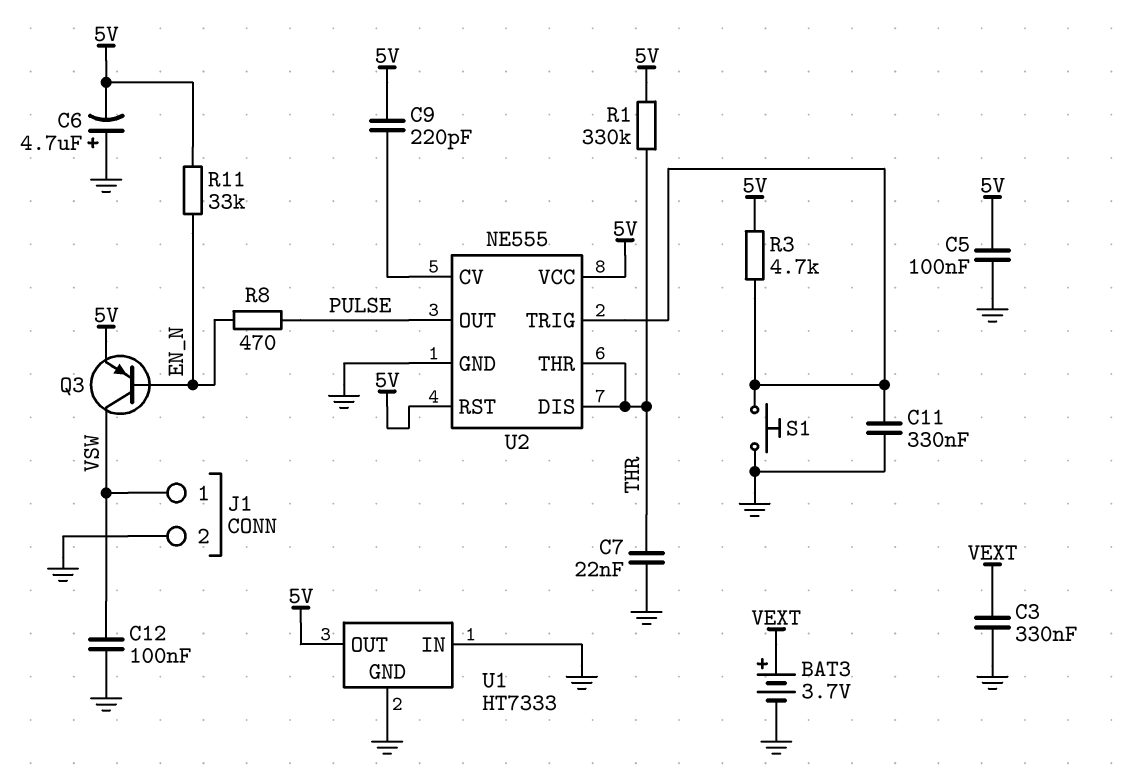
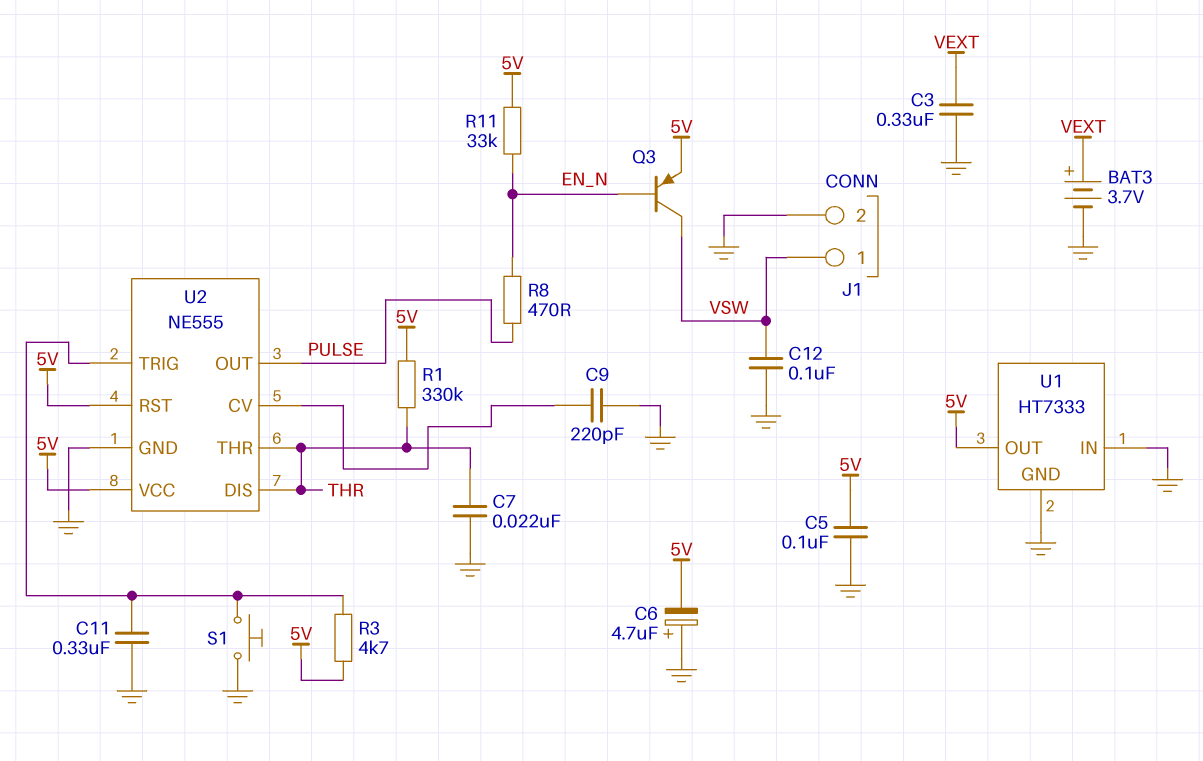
C9: 220pF (5V, U2/CV) -> 220pF (GND, U2/CV)

